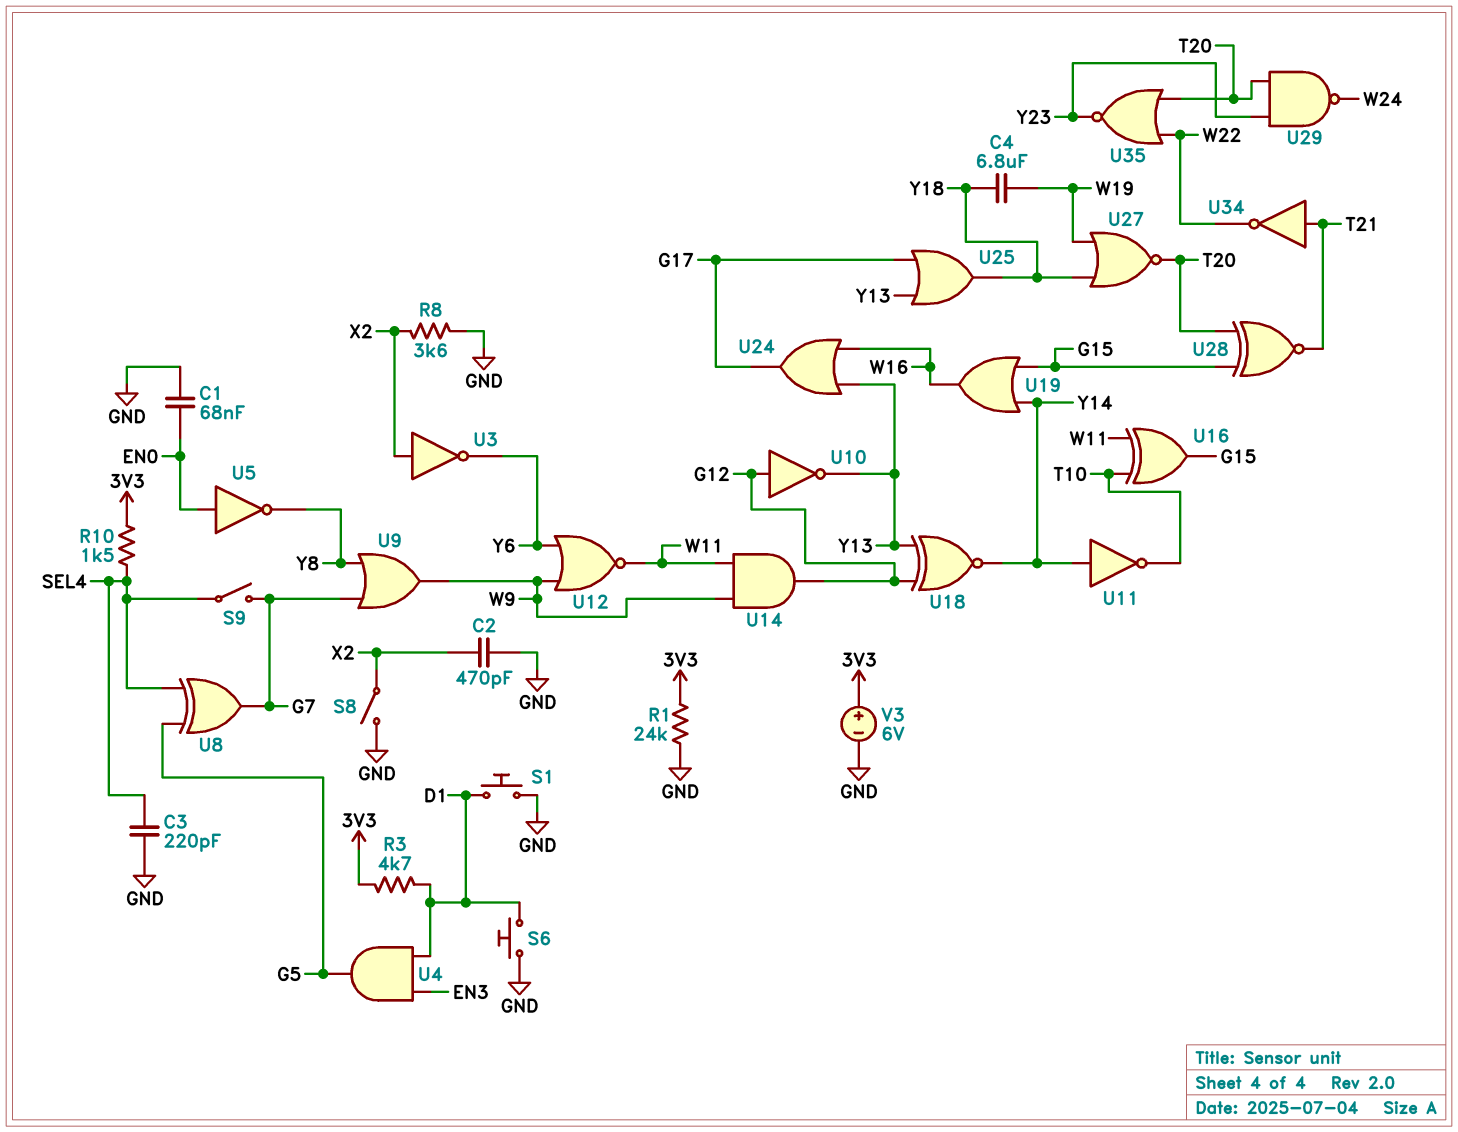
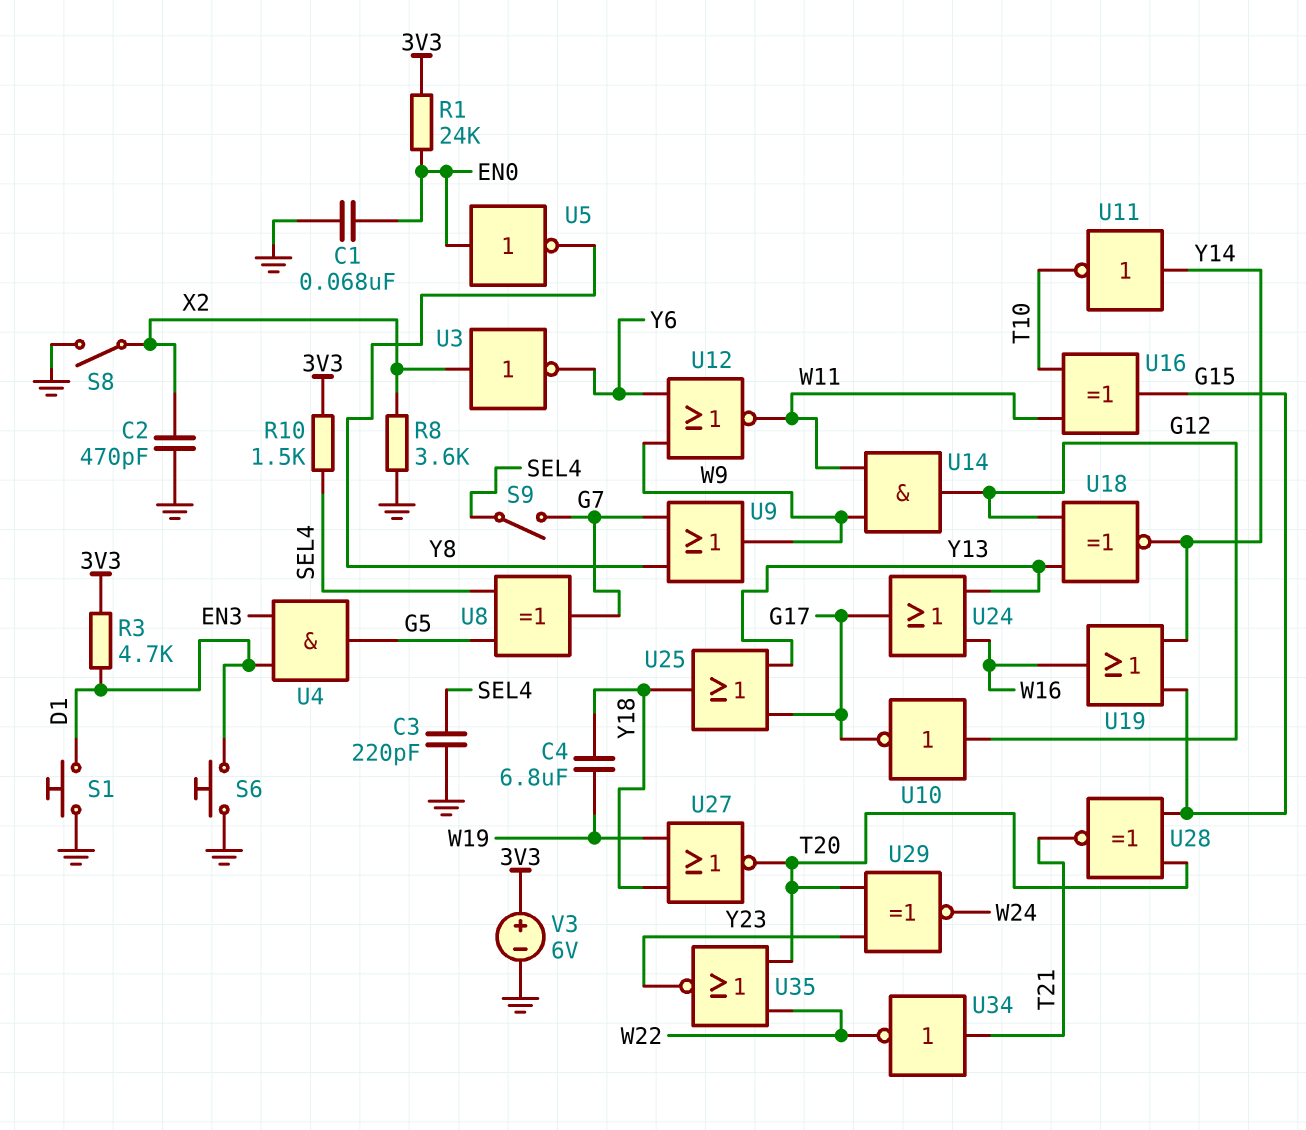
R1: 24k (3V3, GND) -> 24k (3V3, EN0)
U10: NOT (in G12, out Y13) -> NOT (in G12, out G17)
U29: NAND (in T20, in Y23, out W24) -> XNOR (in T20, in Y23, out W24)

